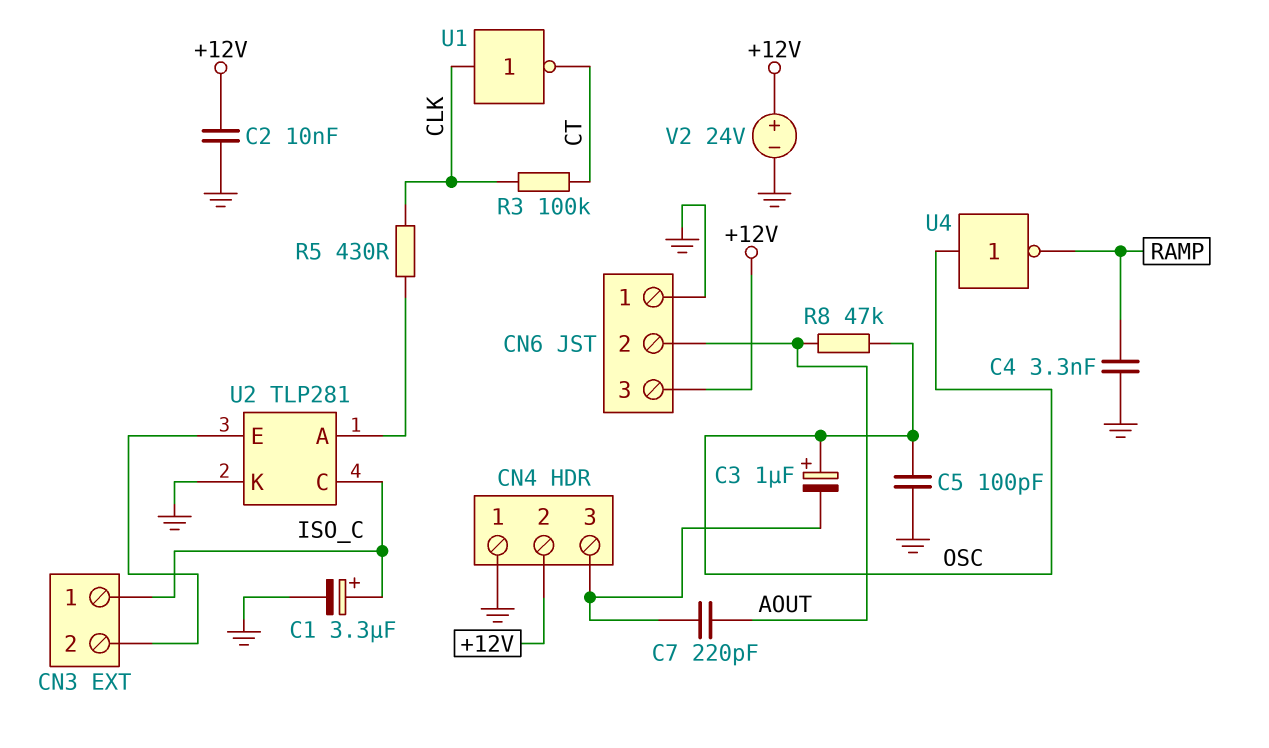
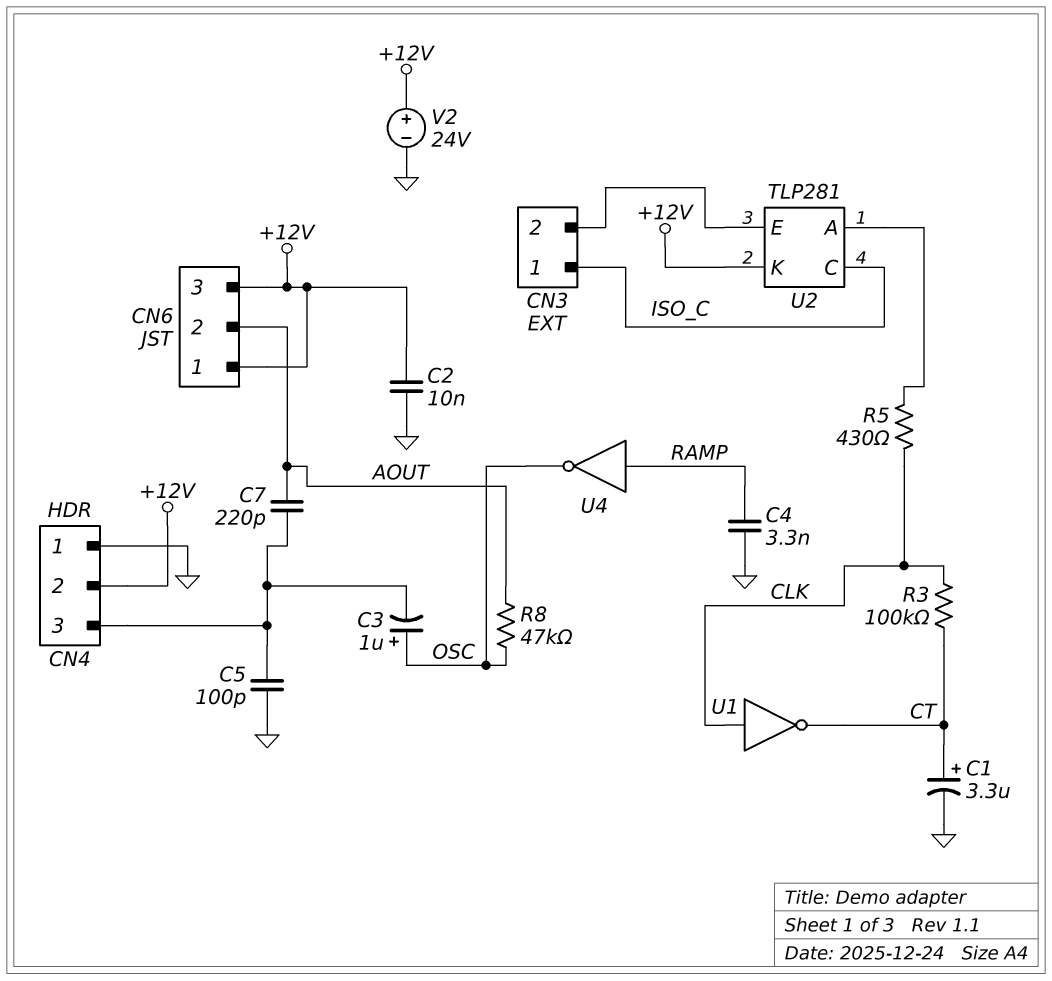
C1: 3.3uF (plus ISO_C, minus GND) -> 3.3uF (plus CT, minus GND)
C5: 100pF (GND, OSC) -> 100pF (CN4/3, GND)
CN6 pin 1: GND -> +12V
U2 pin K: GND -> +12V
U4: NOT (in OSC, out RAMP) -> NOT (in RAMP, out OSC)

